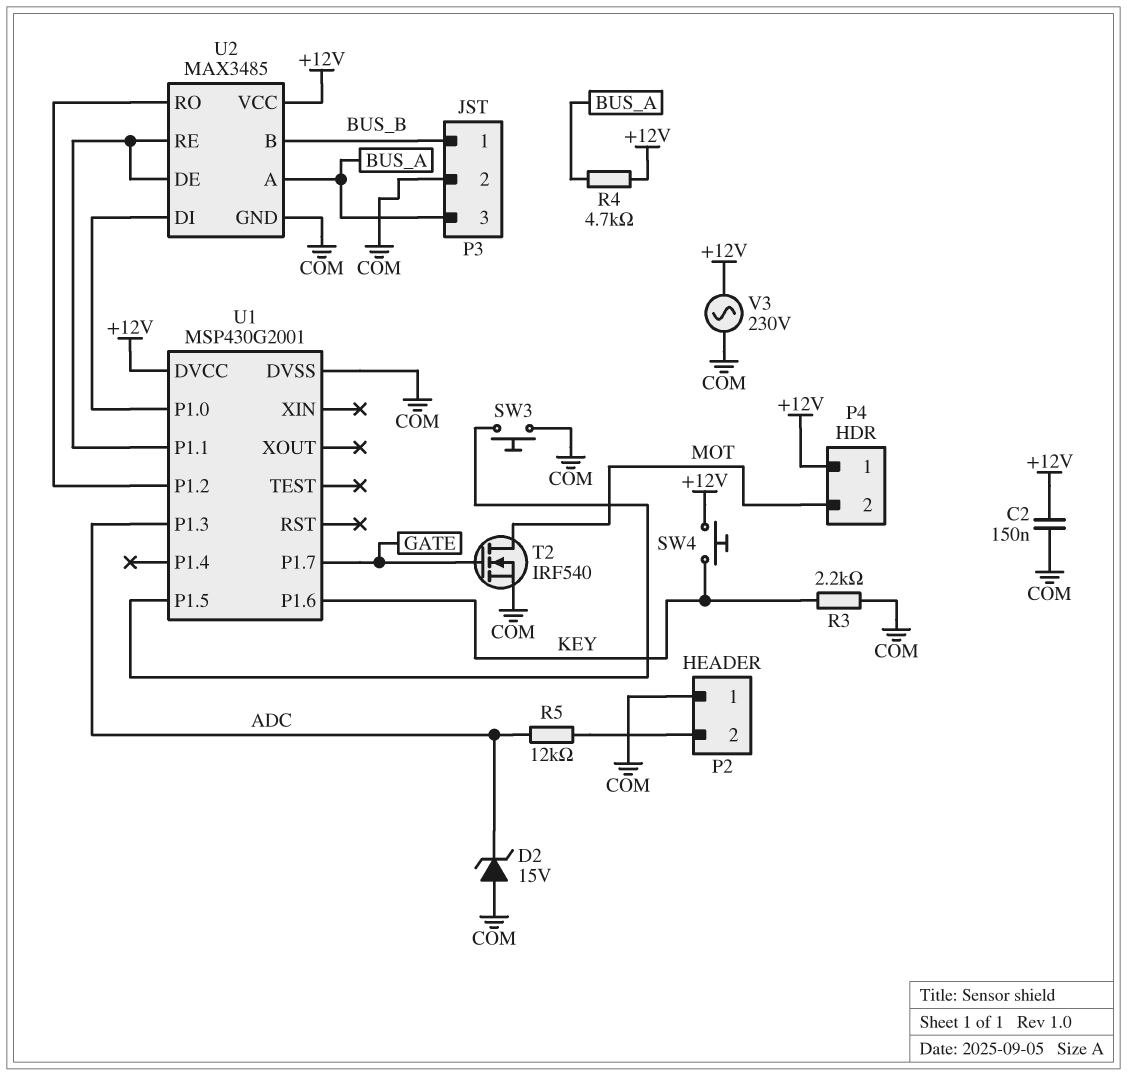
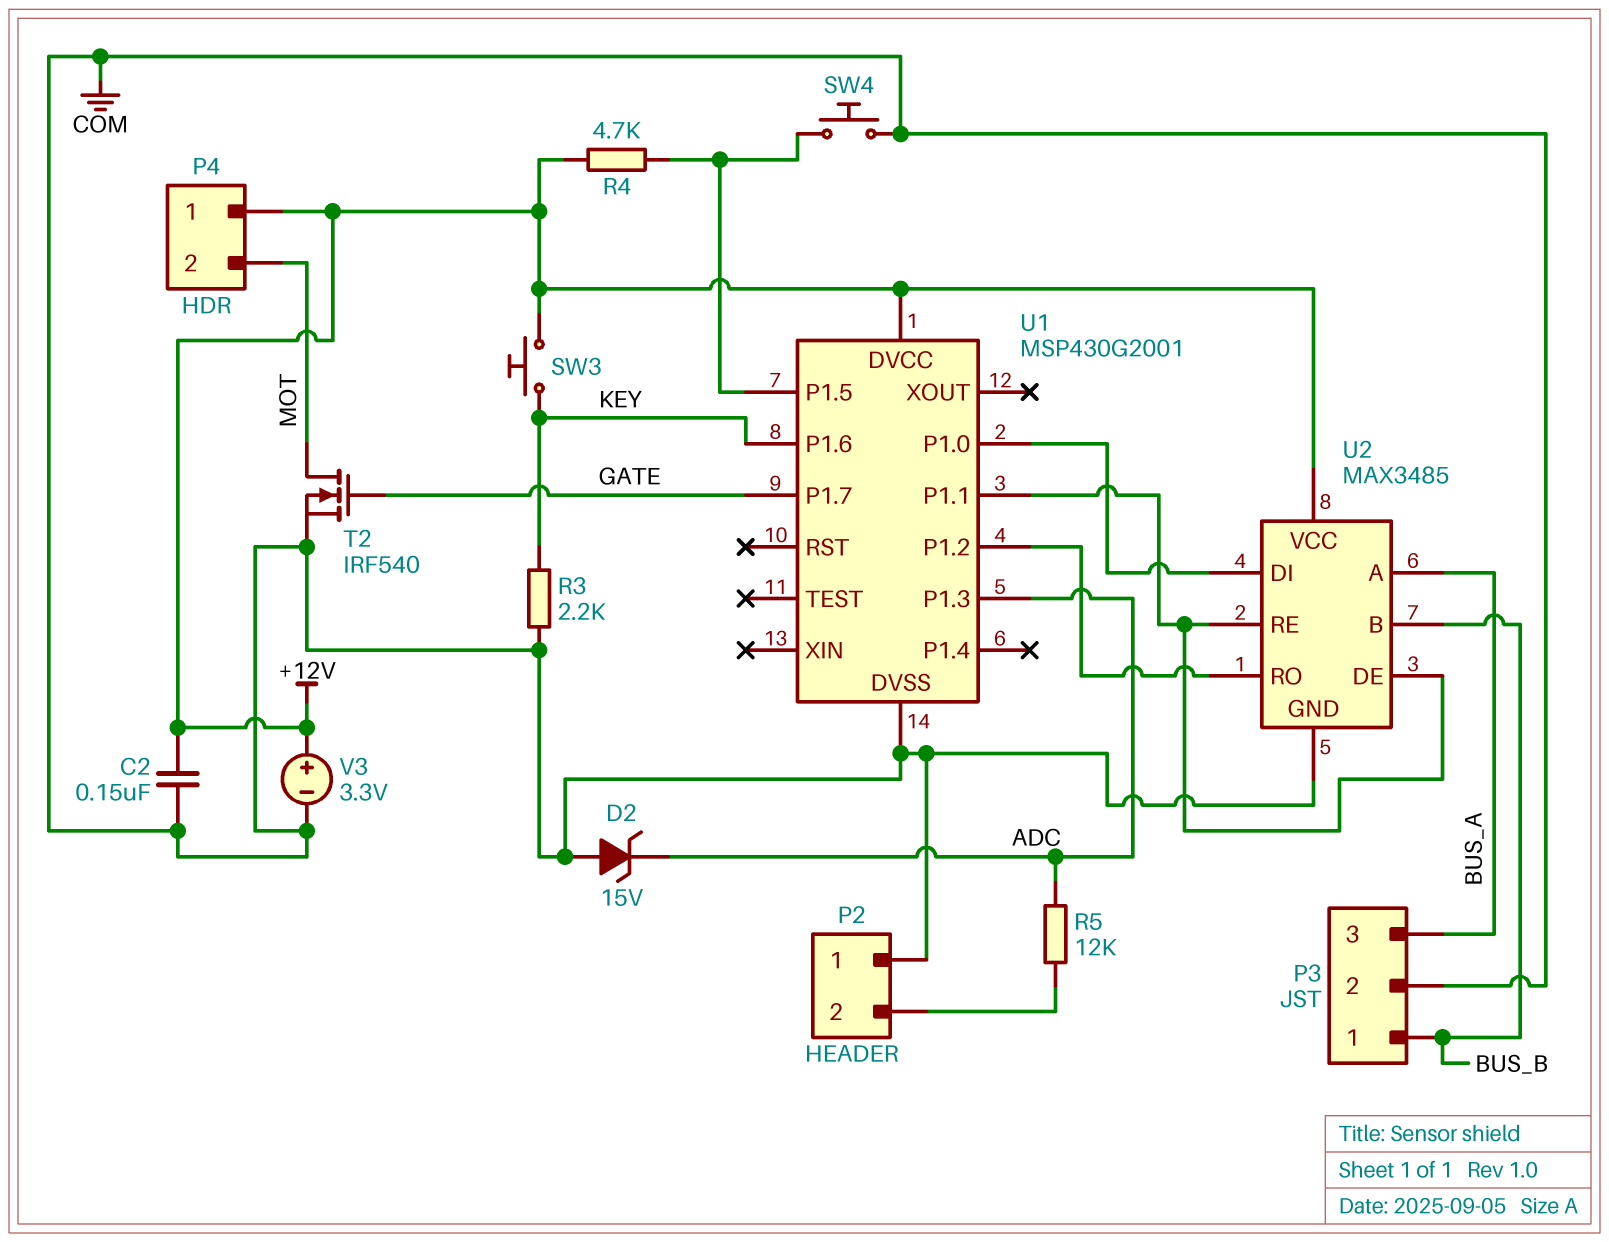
R4: 4.7k (+12V, BUS_A) -> 4.7k (+12V, U1/P1.5)
SW3: button (COM, U1/P1.5) -> button (+12V, KEY)
SW4: button (+12V, KEY) -> button (COM, U1/P1.5)
V3: AC 230V (+12V, COM) -> 3.3V (plus +12V, minus COM)

